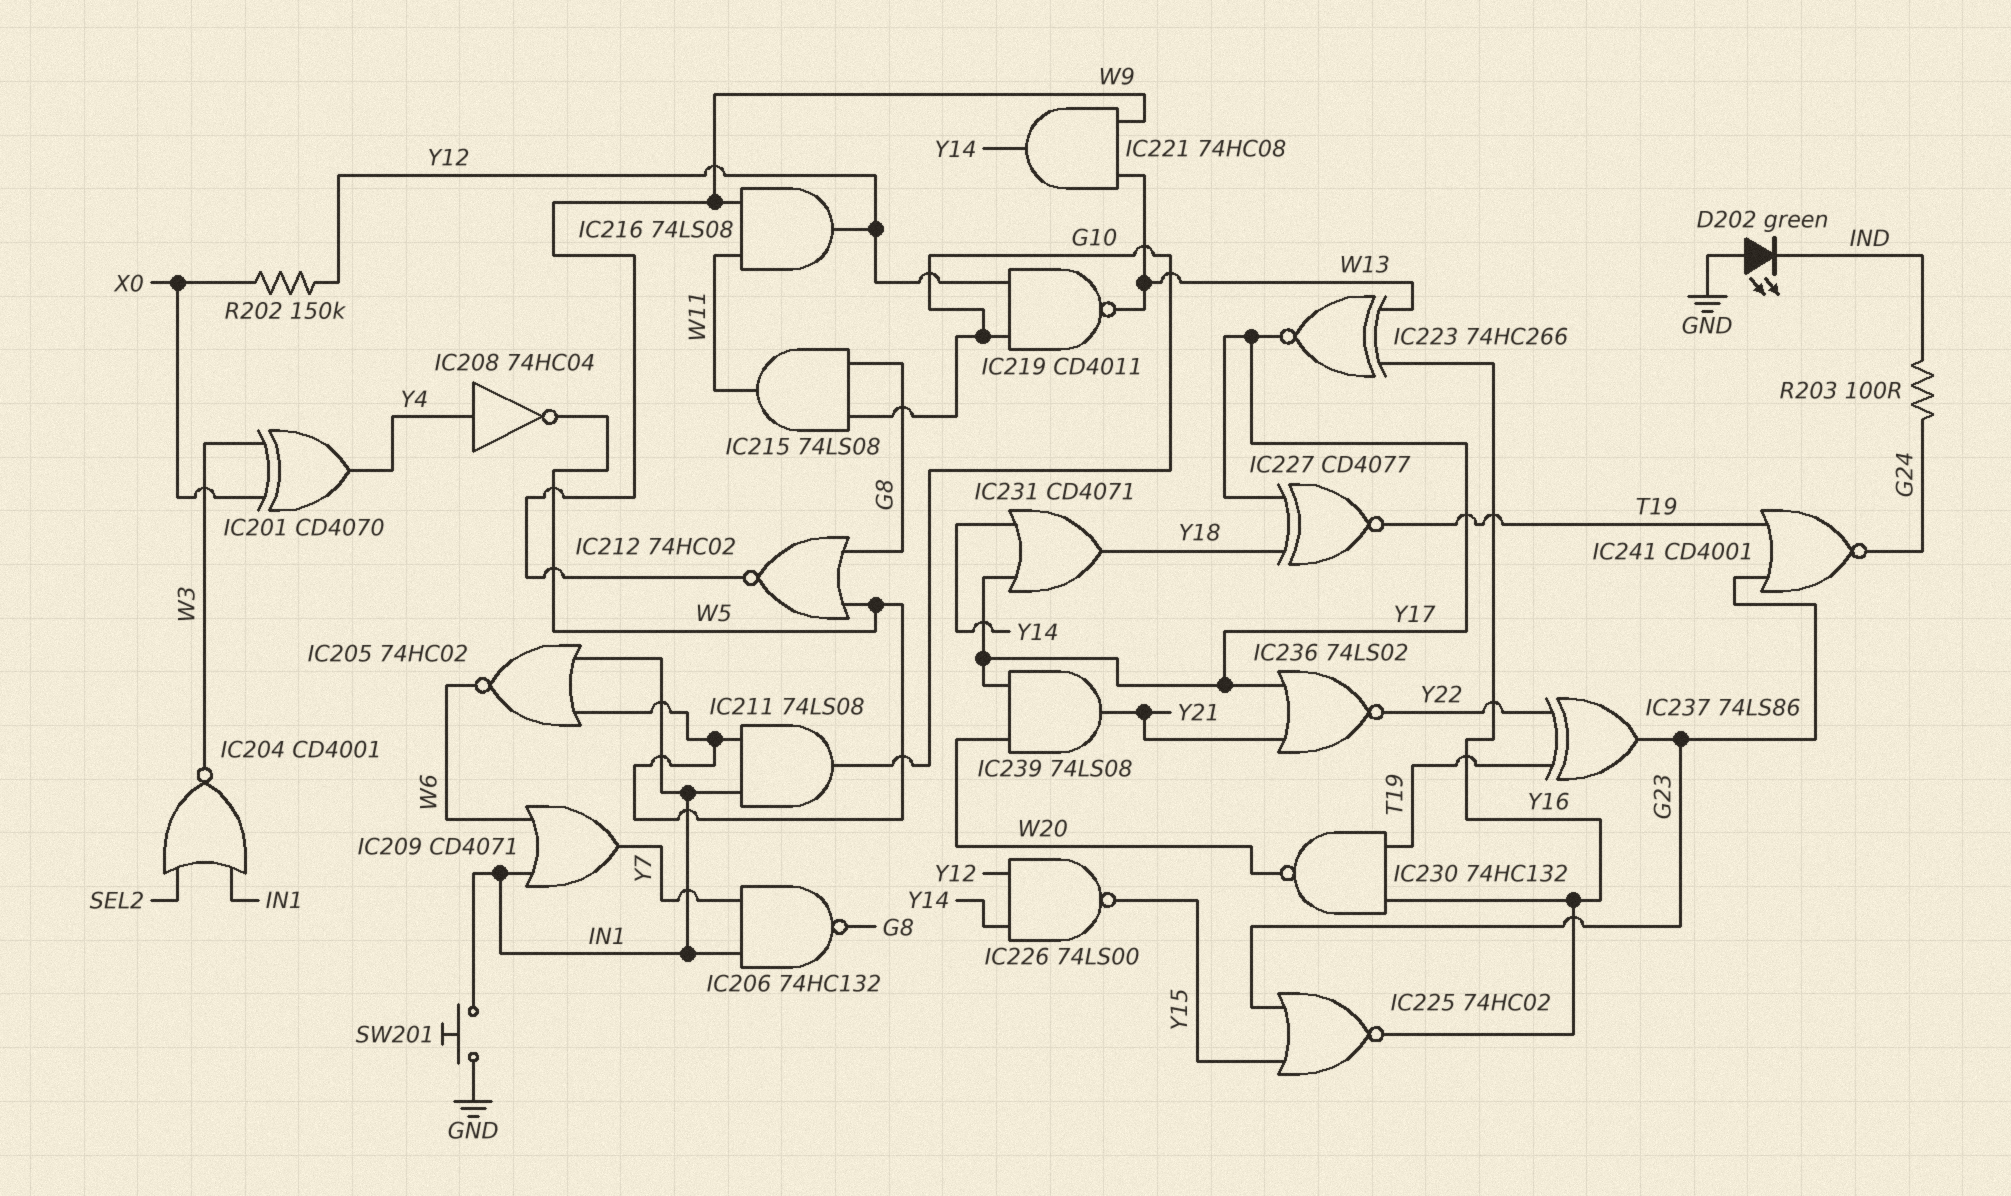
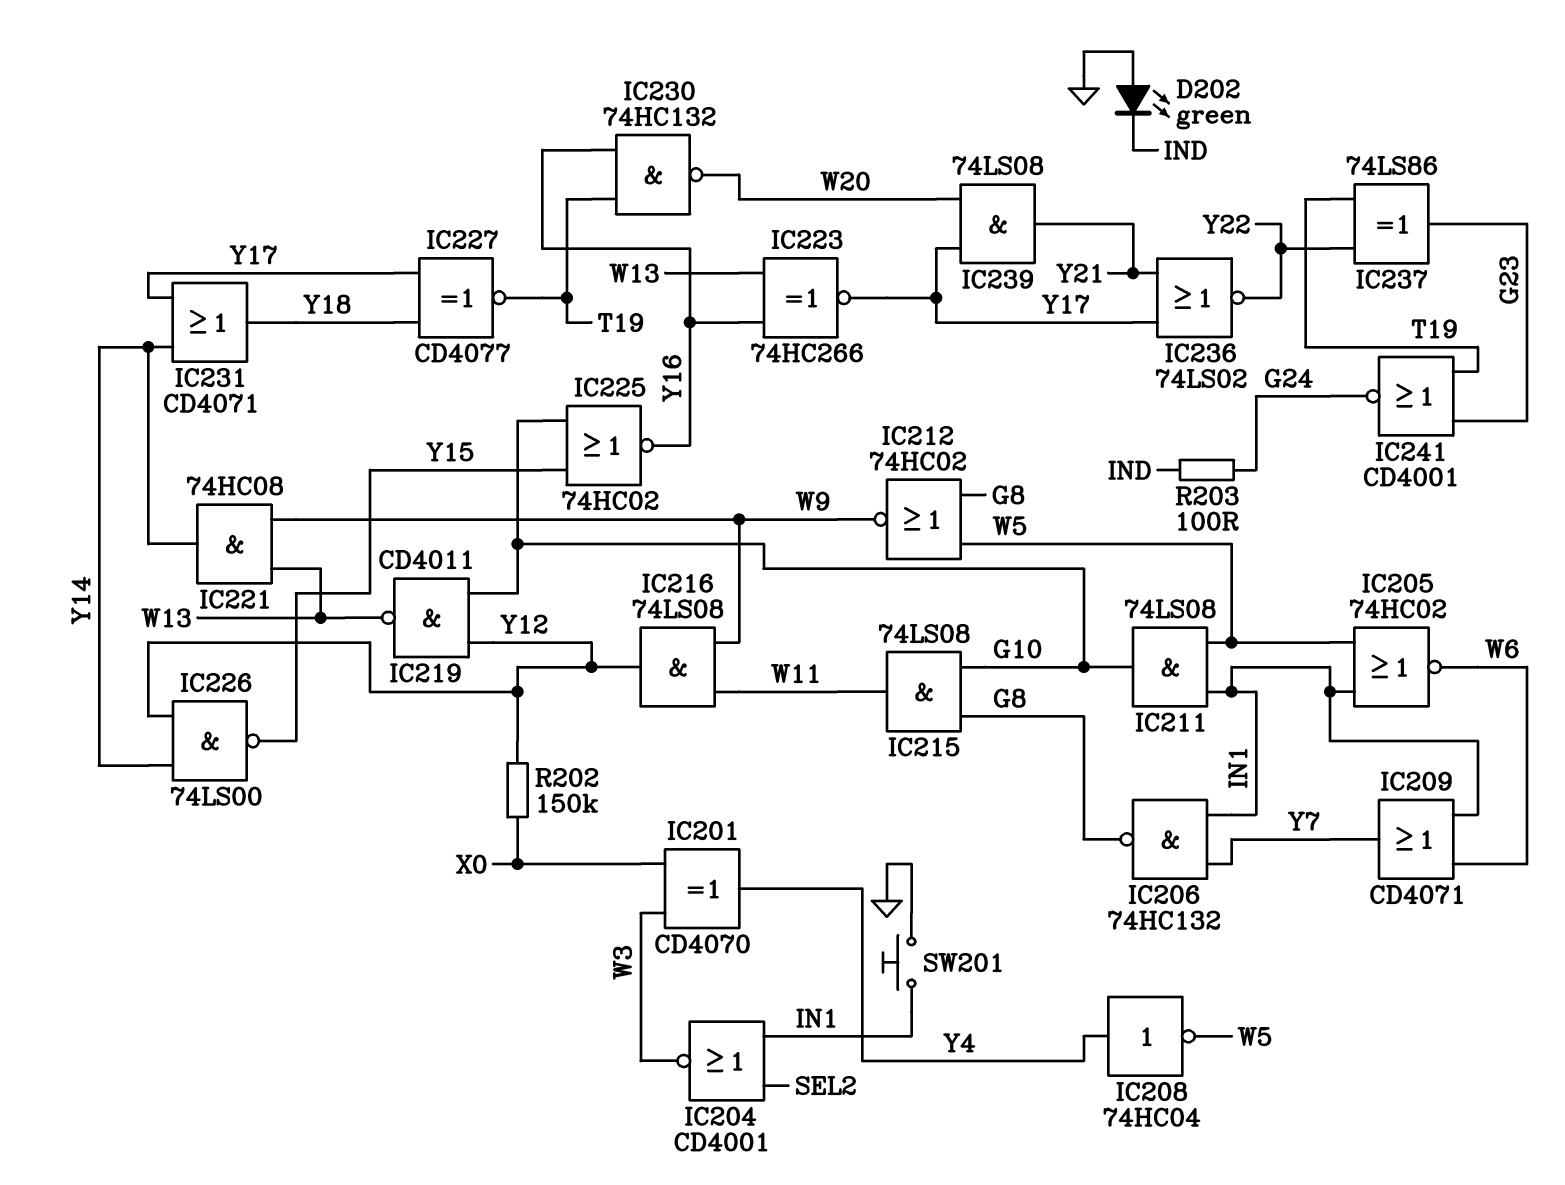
IC225: NOR 74HC02 (in G23, in Y15, out Y16) -> NOR 74HC02 (in G10, in Y15, out Y16)

